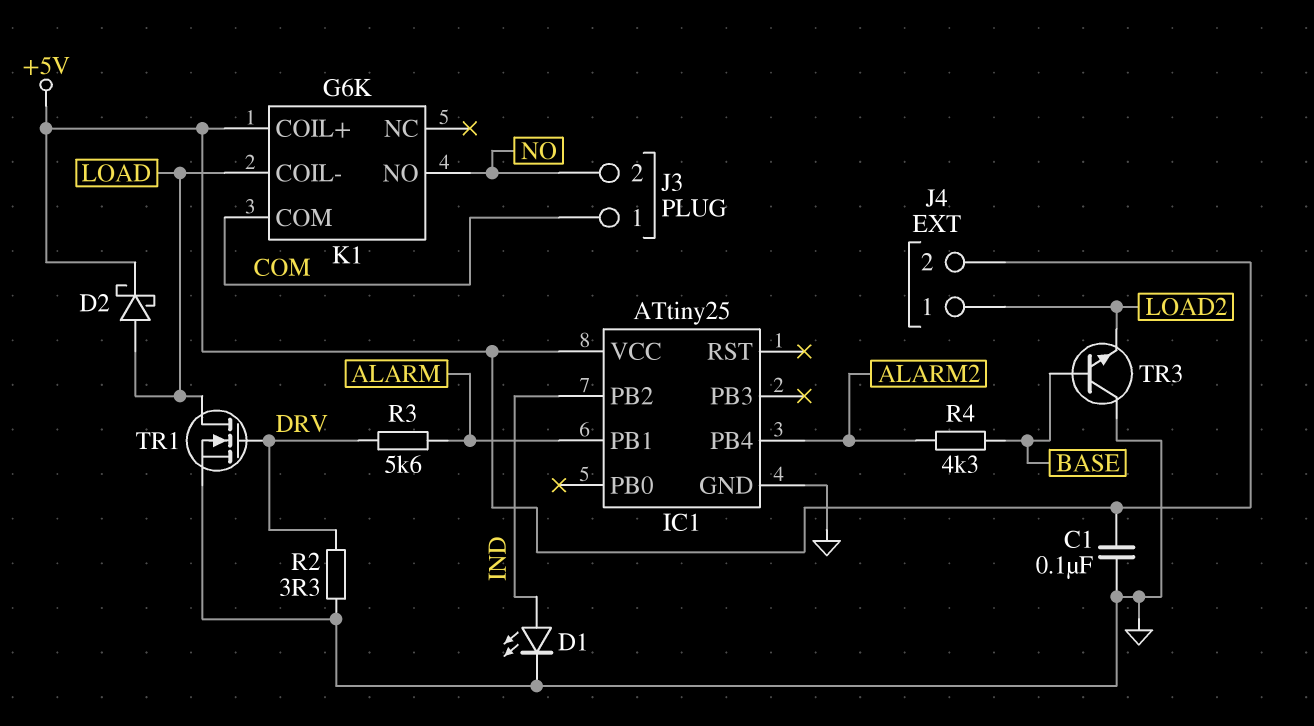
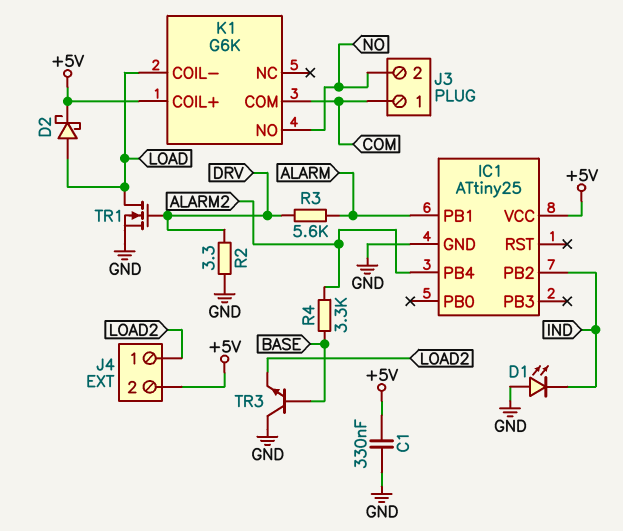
C1: 100nF (+5V, GND) -> 330nF (+5V, GND)
D1: LED (A IND, K GND) -> LED (A GND, K IND)
R4: 4.3k (ALARM2, BASE) -> 3.3k (ALARM2, BASE)

